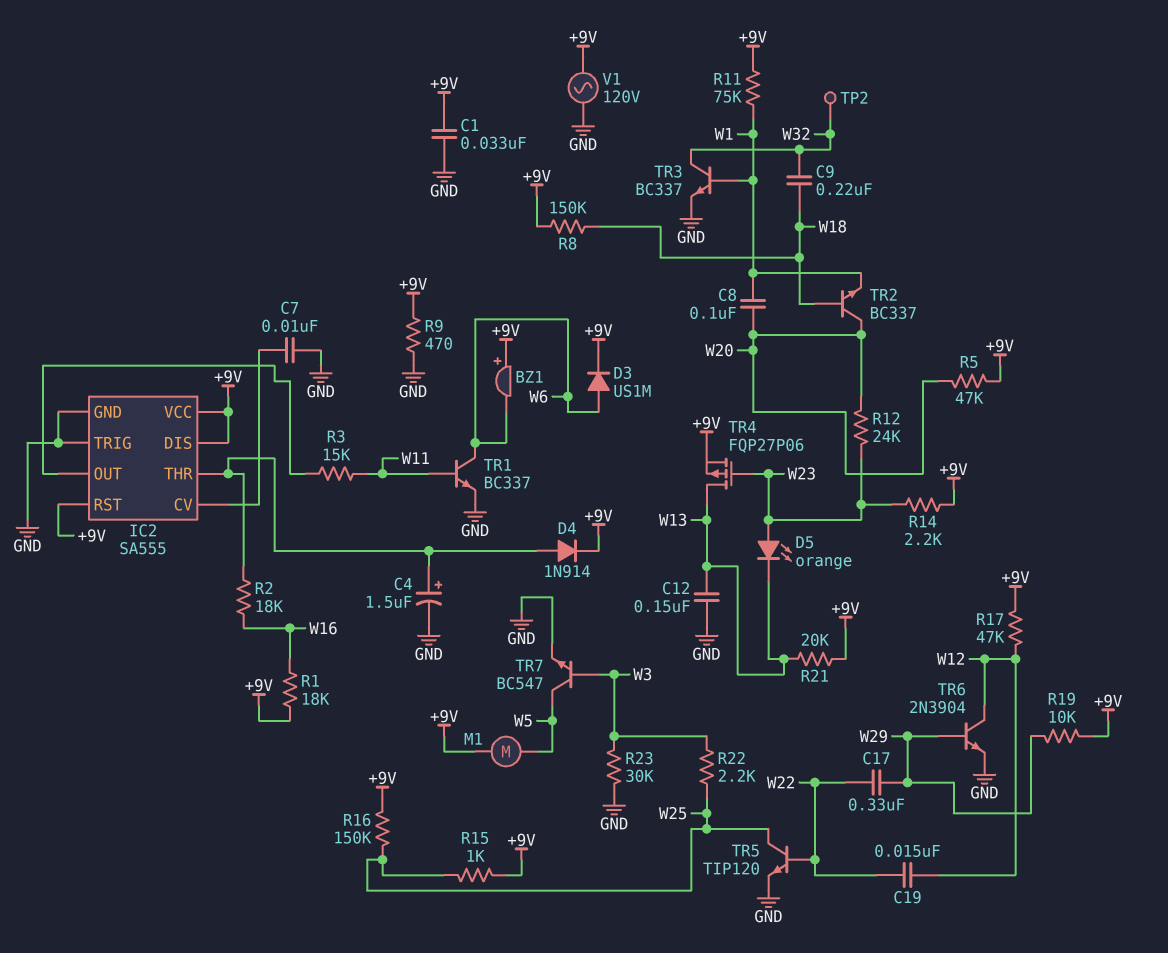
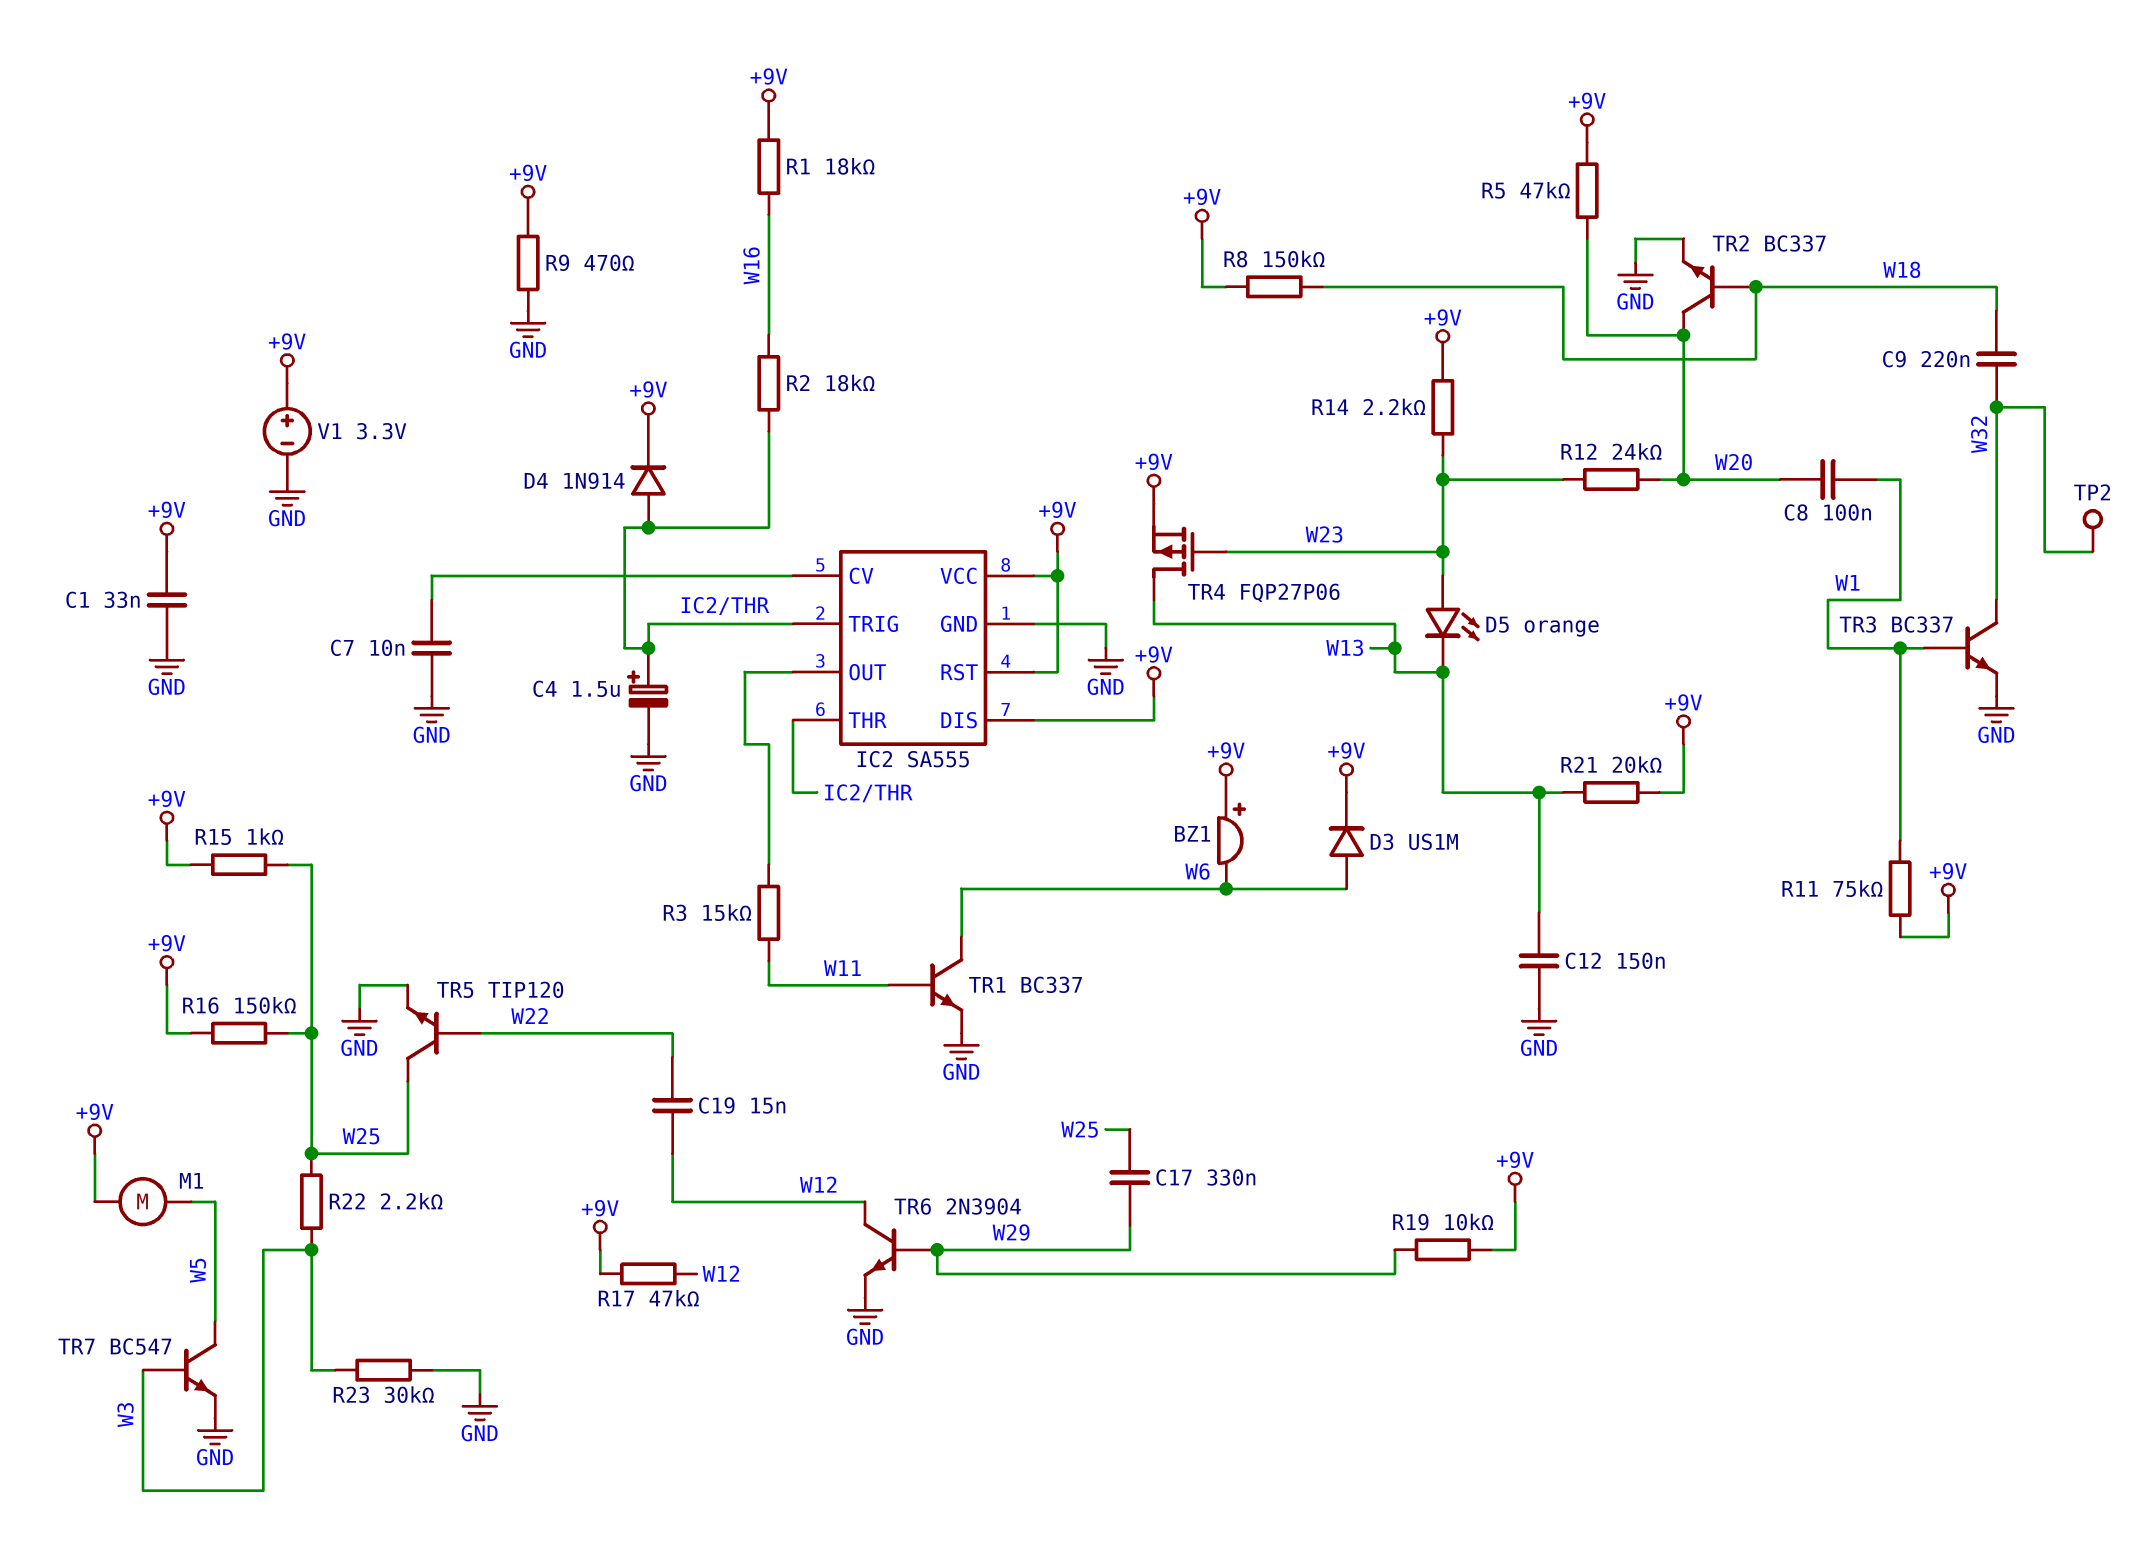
C17: 330nF (W22, W29) -> 330nF (W25, W29)
IC2 pin TRIG: GND -> IC2/THR
TR2: NPN BC337 (B W18, C W20, E W1) -> NPN BC337 (B W18, C W20, E GND)
V1: AC 120V (+9V, GND) -> 3.3V (plus +9V, minus GND)

